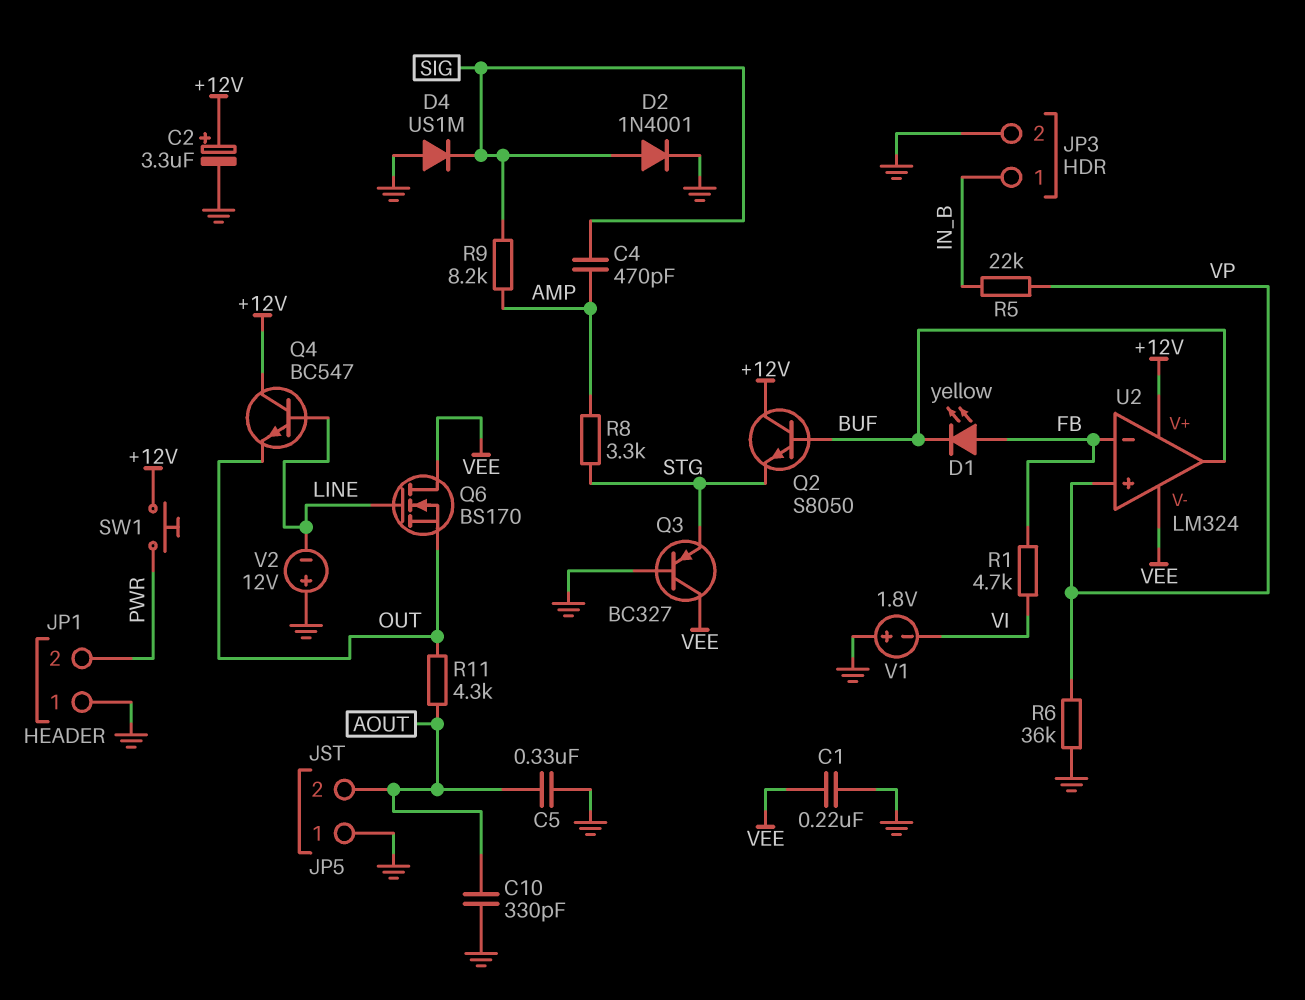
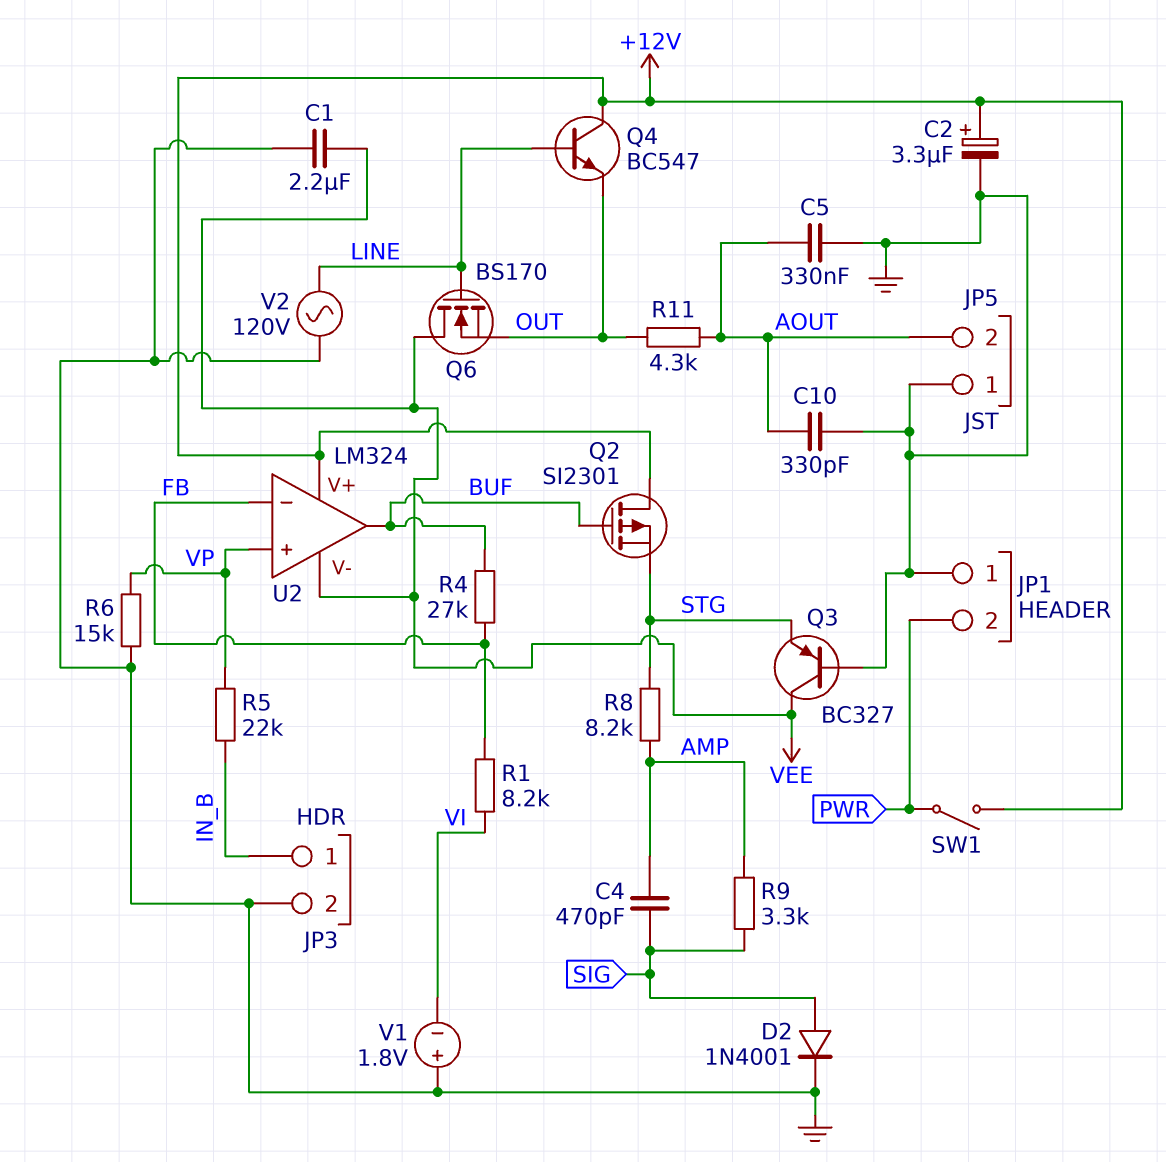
C1: 220nF (GND, VEE) -> 2.2uF (GND, VEE)
D1: LED yellow (A FB, K BUF) -> none
D4: diode US1M (A GND, K SIG) -> none
Q2: NPN S8050 (B BUF, C +12V, E STG) -> PMOS SI2301 (G BUF, D +12V, S STG)
R1: 4.7k (FB, VI) -> 8.2k (FB, VI)
R4: none -> 27k (BUF, FB)
R6: 36k (GND, VP) -> 15k (GND, VP)
R8: 3.3k (AMP, STG) -> 8.2k (AMP, STG)
R9: 8.2k (AMP, SIG) -> 3.3k (AMP, SIG)
SW1: button (+12V, PWR) -> switch (+12V, PWR)
V2: 12V (plus GND, minus LINE) -> AC 120V (GND, LINE)

